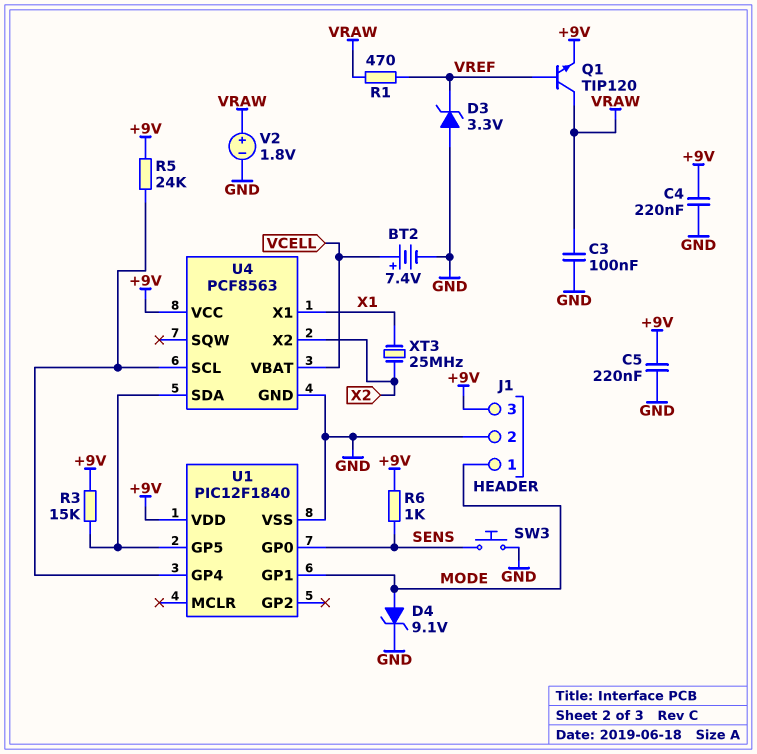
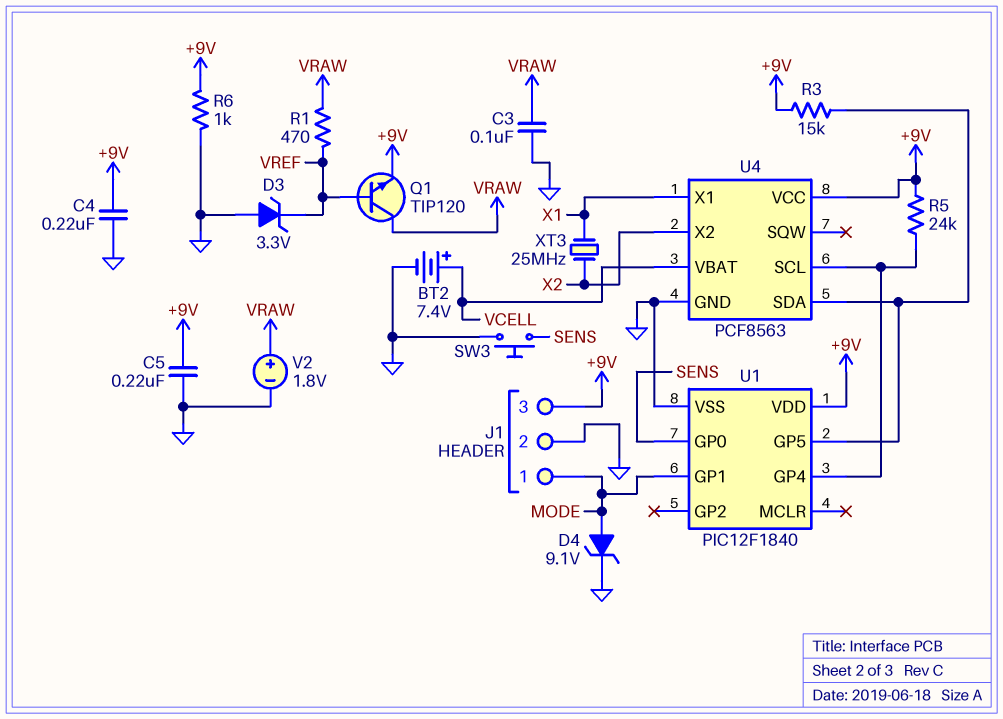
R6: 1k (+9V, SENS) -> 1k (+9V, GND)

